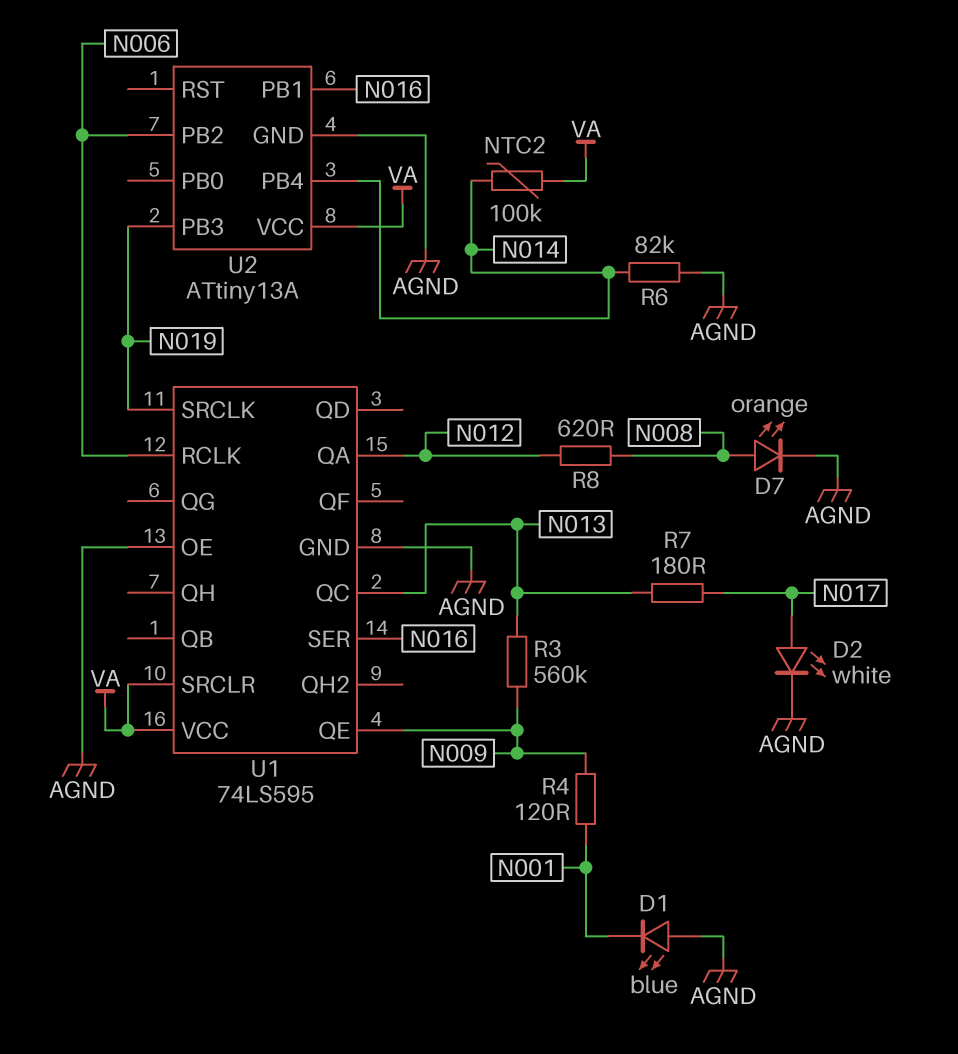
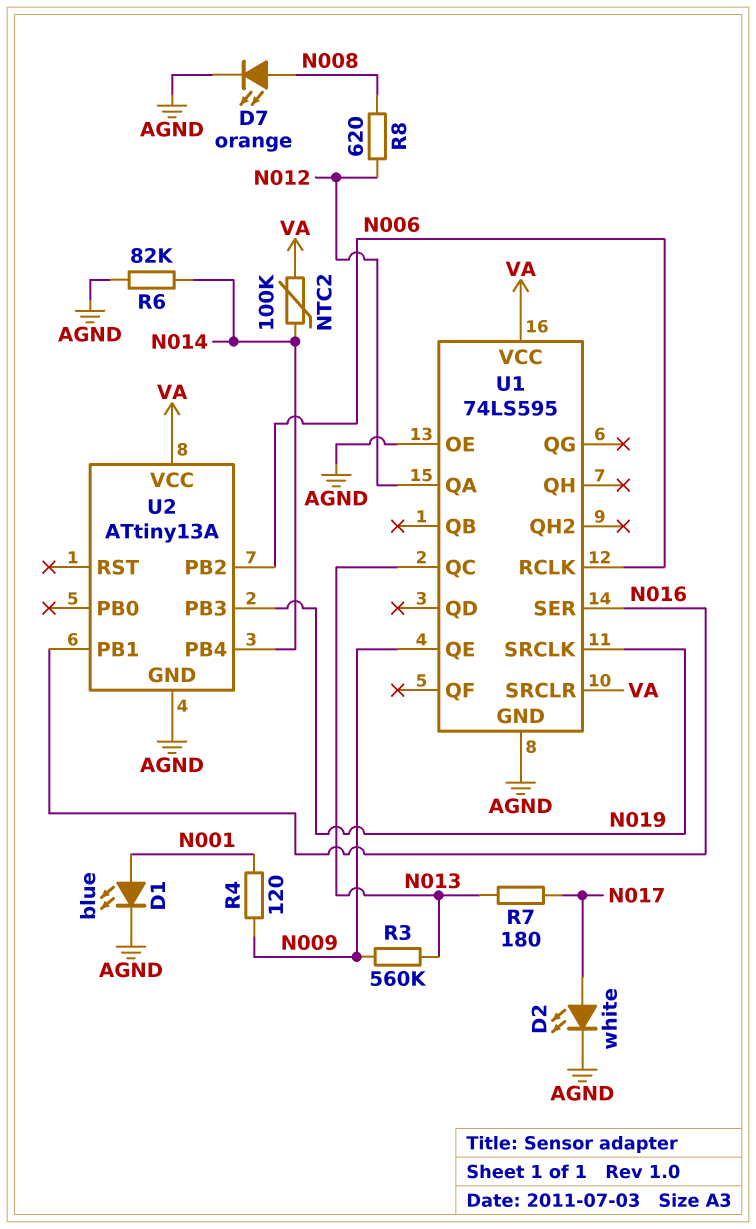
D1: LED blue (A AGND, K N001) -> LED blue (A N001, K AGND)

